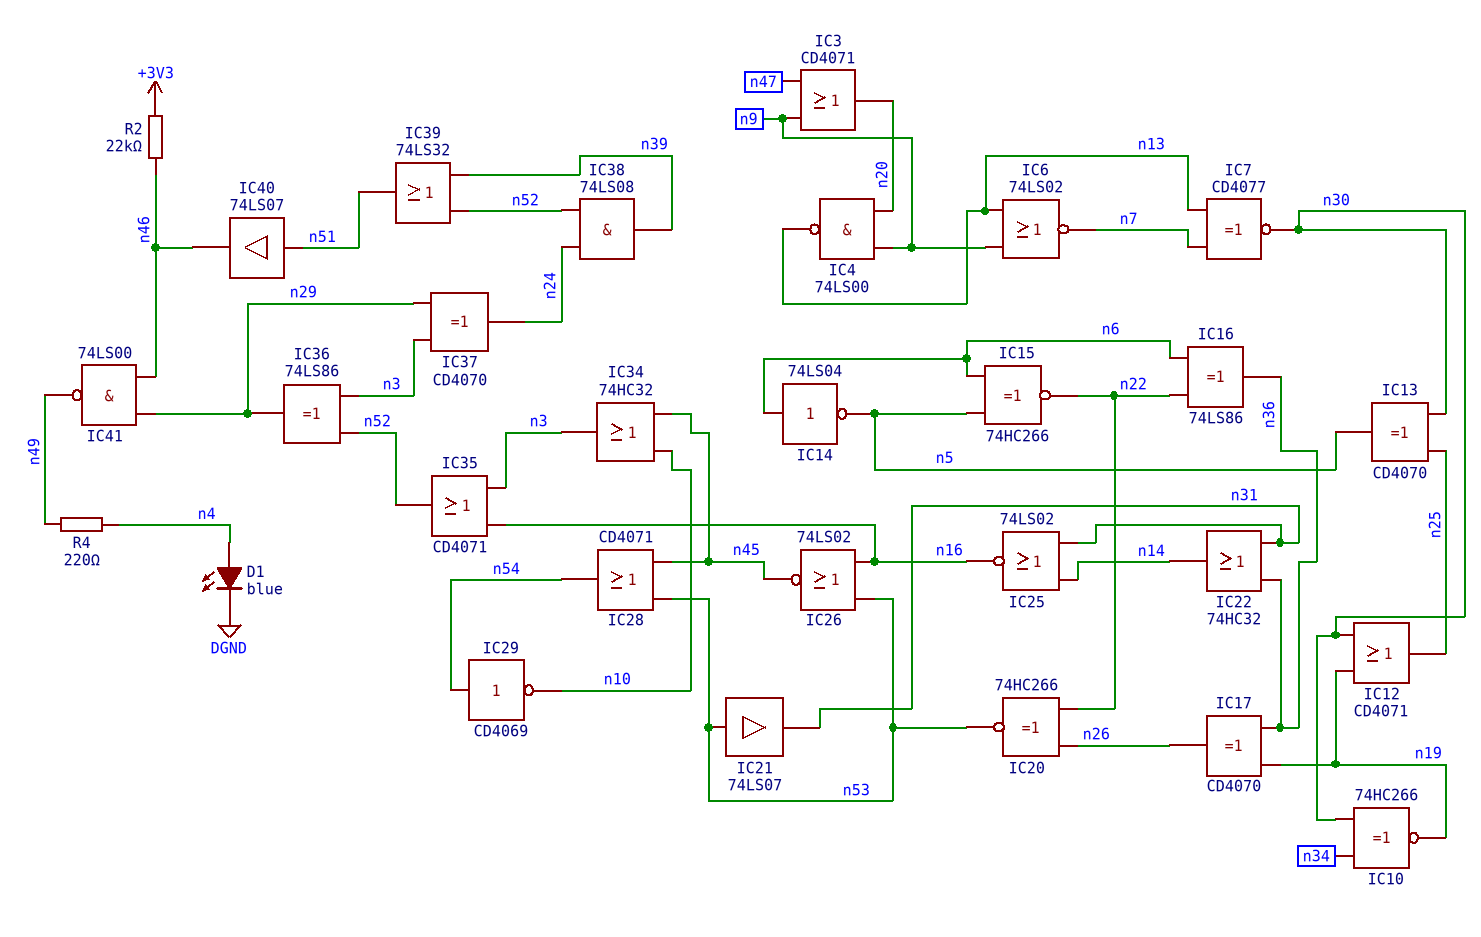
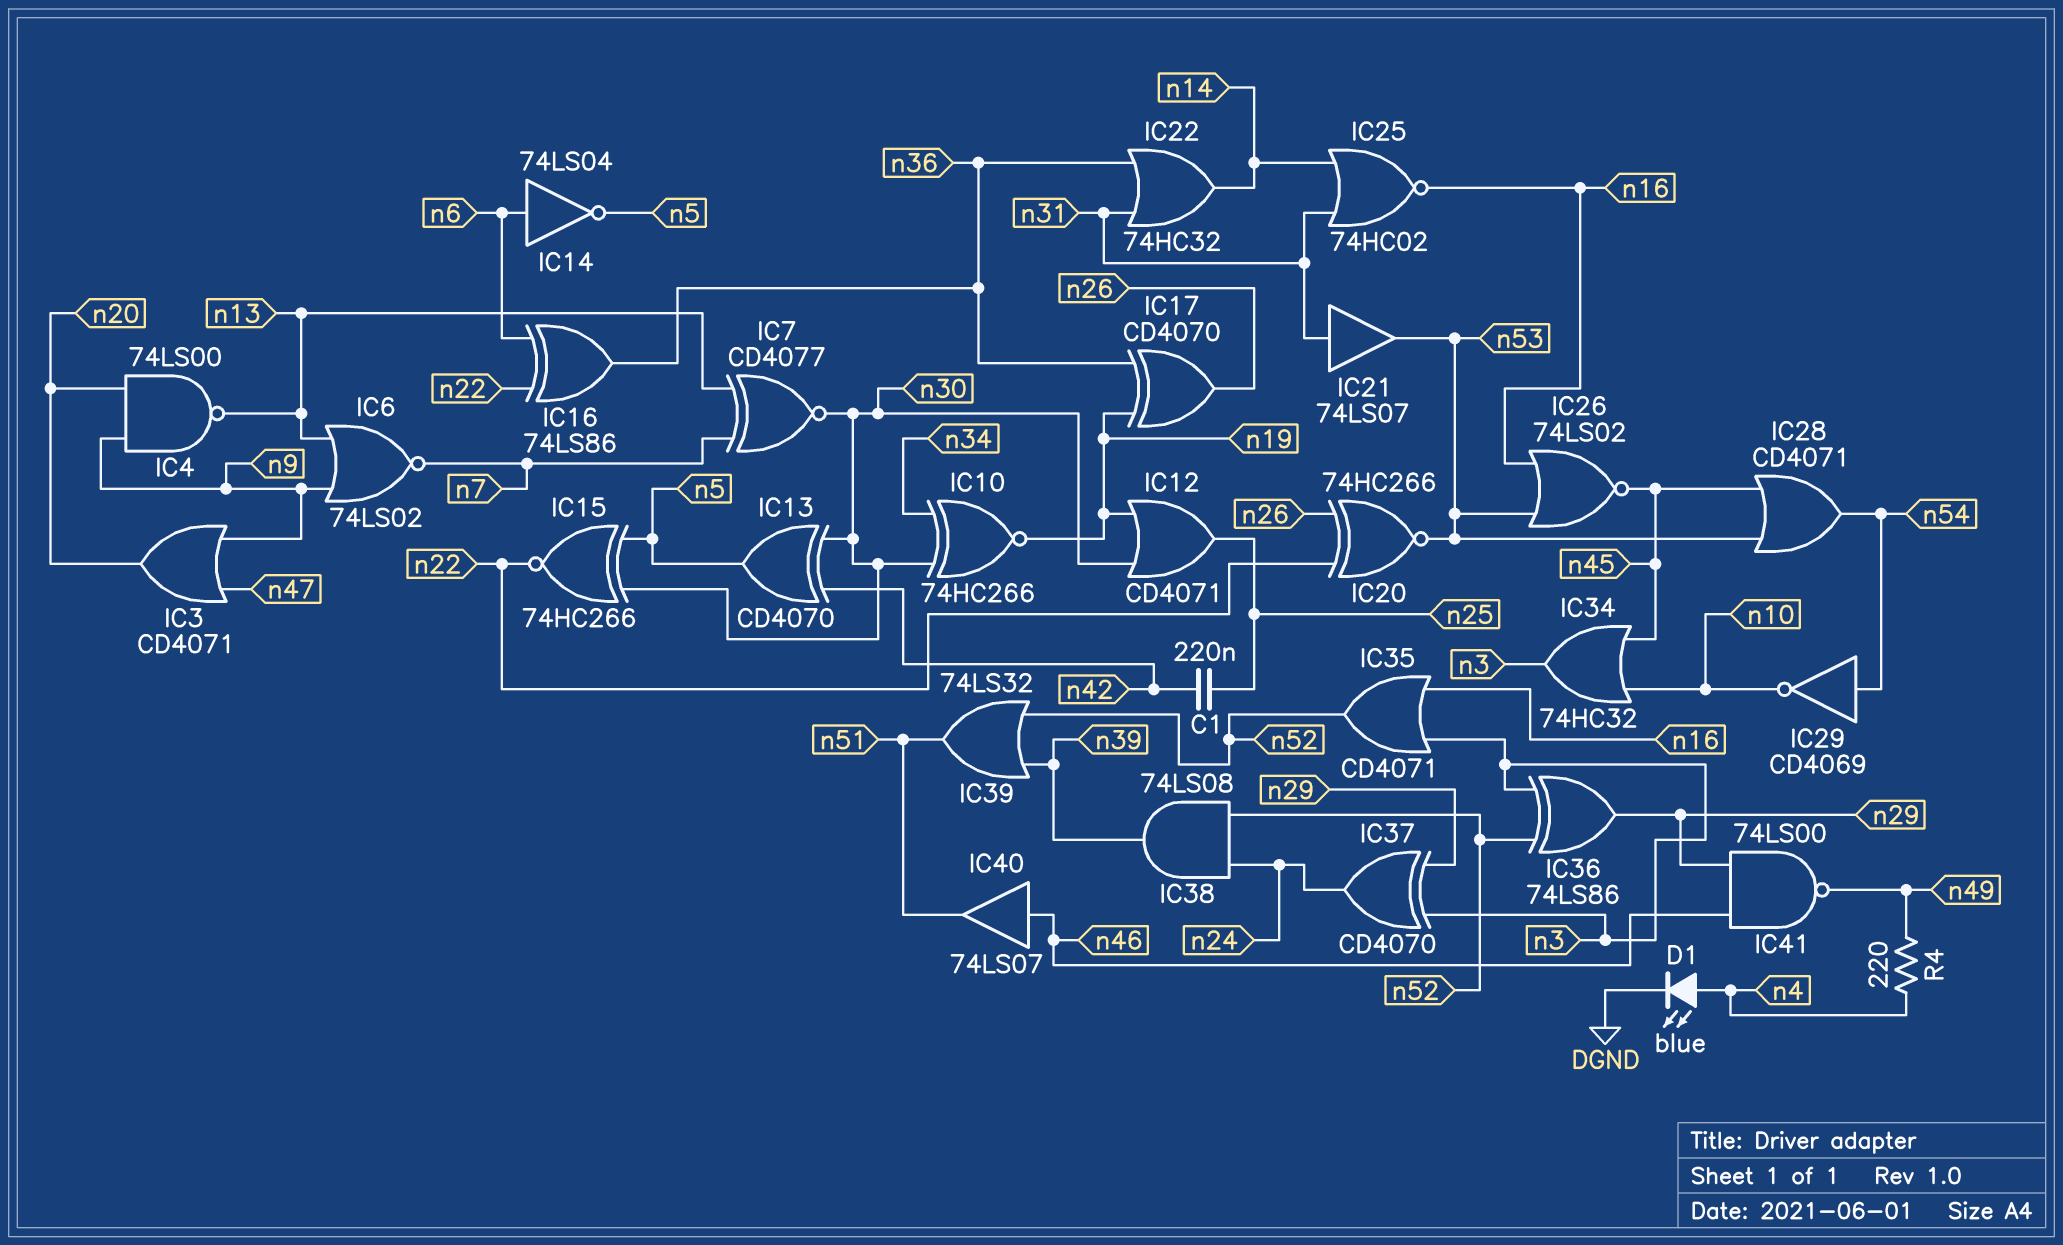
C1: none -> 220nF (n25, n42)
IC13: XOR CD4070 (in n25, in n30, out n5) -> XOR CD4070 (in n30, in n42, out n5)
IC15: XNOR 74HC266 (in n5, in n6, out n22) -> XNOR 74HC266 (in n5, in n30, out n22)
IC21: buffer 74LS07 (in n53, out n31) -> buffer 74LS07 (in n31, out n53)
IC25: NOR 74LS02 (in n14, in n31, out n16) -> NOR 74HC02 (in n14, in n31, out n16)
IC40: buffer 74LS07 (in n51, out n46) -> buffer 74LS07 (in n46, out n51)
R2: 22k (+3V3, n46) -> none

